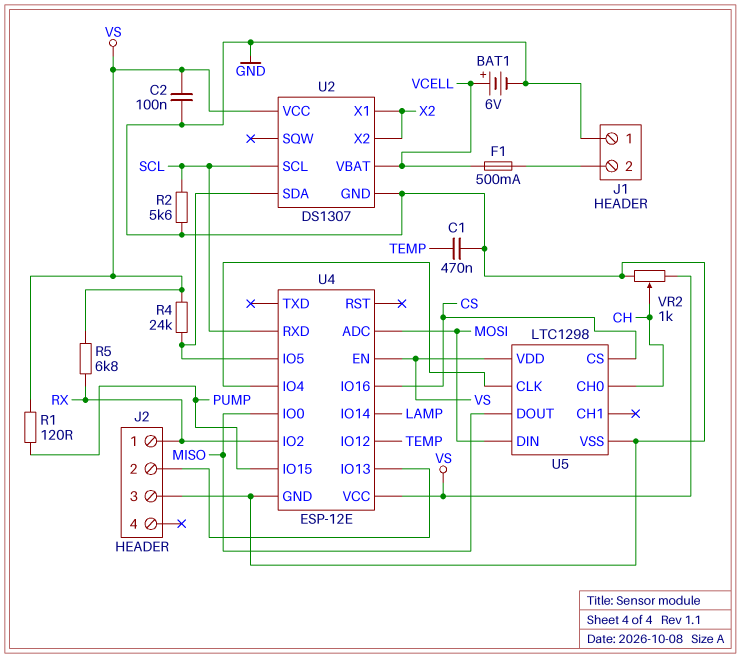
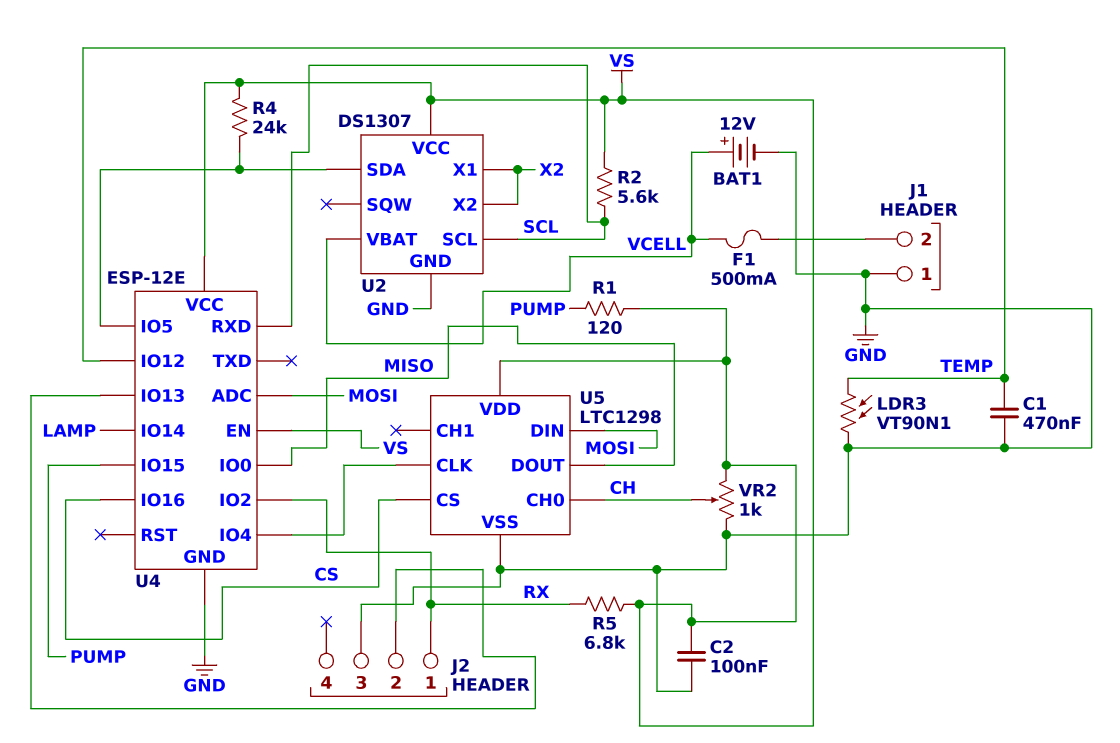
BAT1: 6V (plus VCELL, minus GND) -> 12V (plus VCELL, minus GND)
LDR3: none -> VT90N1 (GND, TEMP)
R2: 5.6k (GND, SCL) -> 5.6k (SCL, VS)

